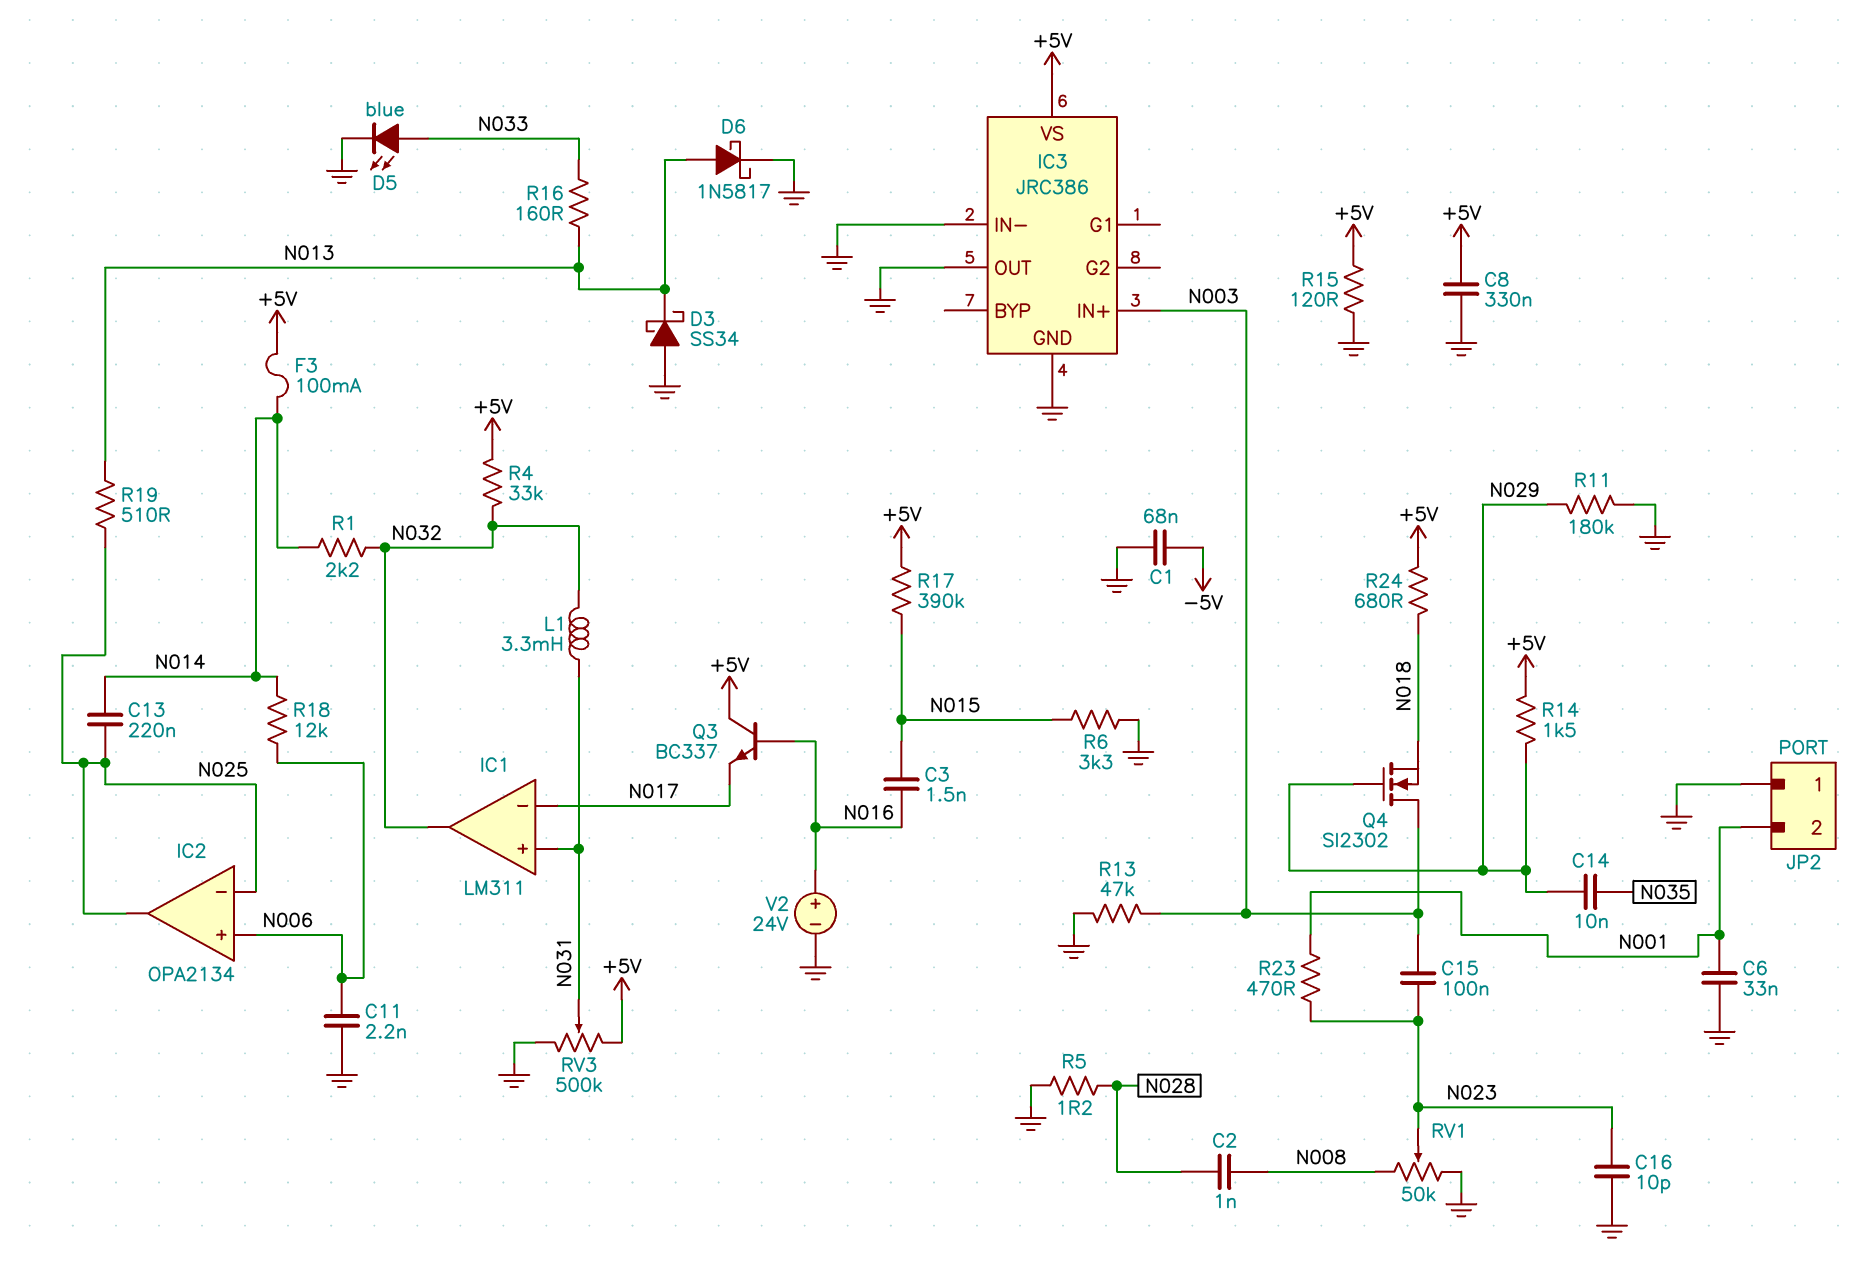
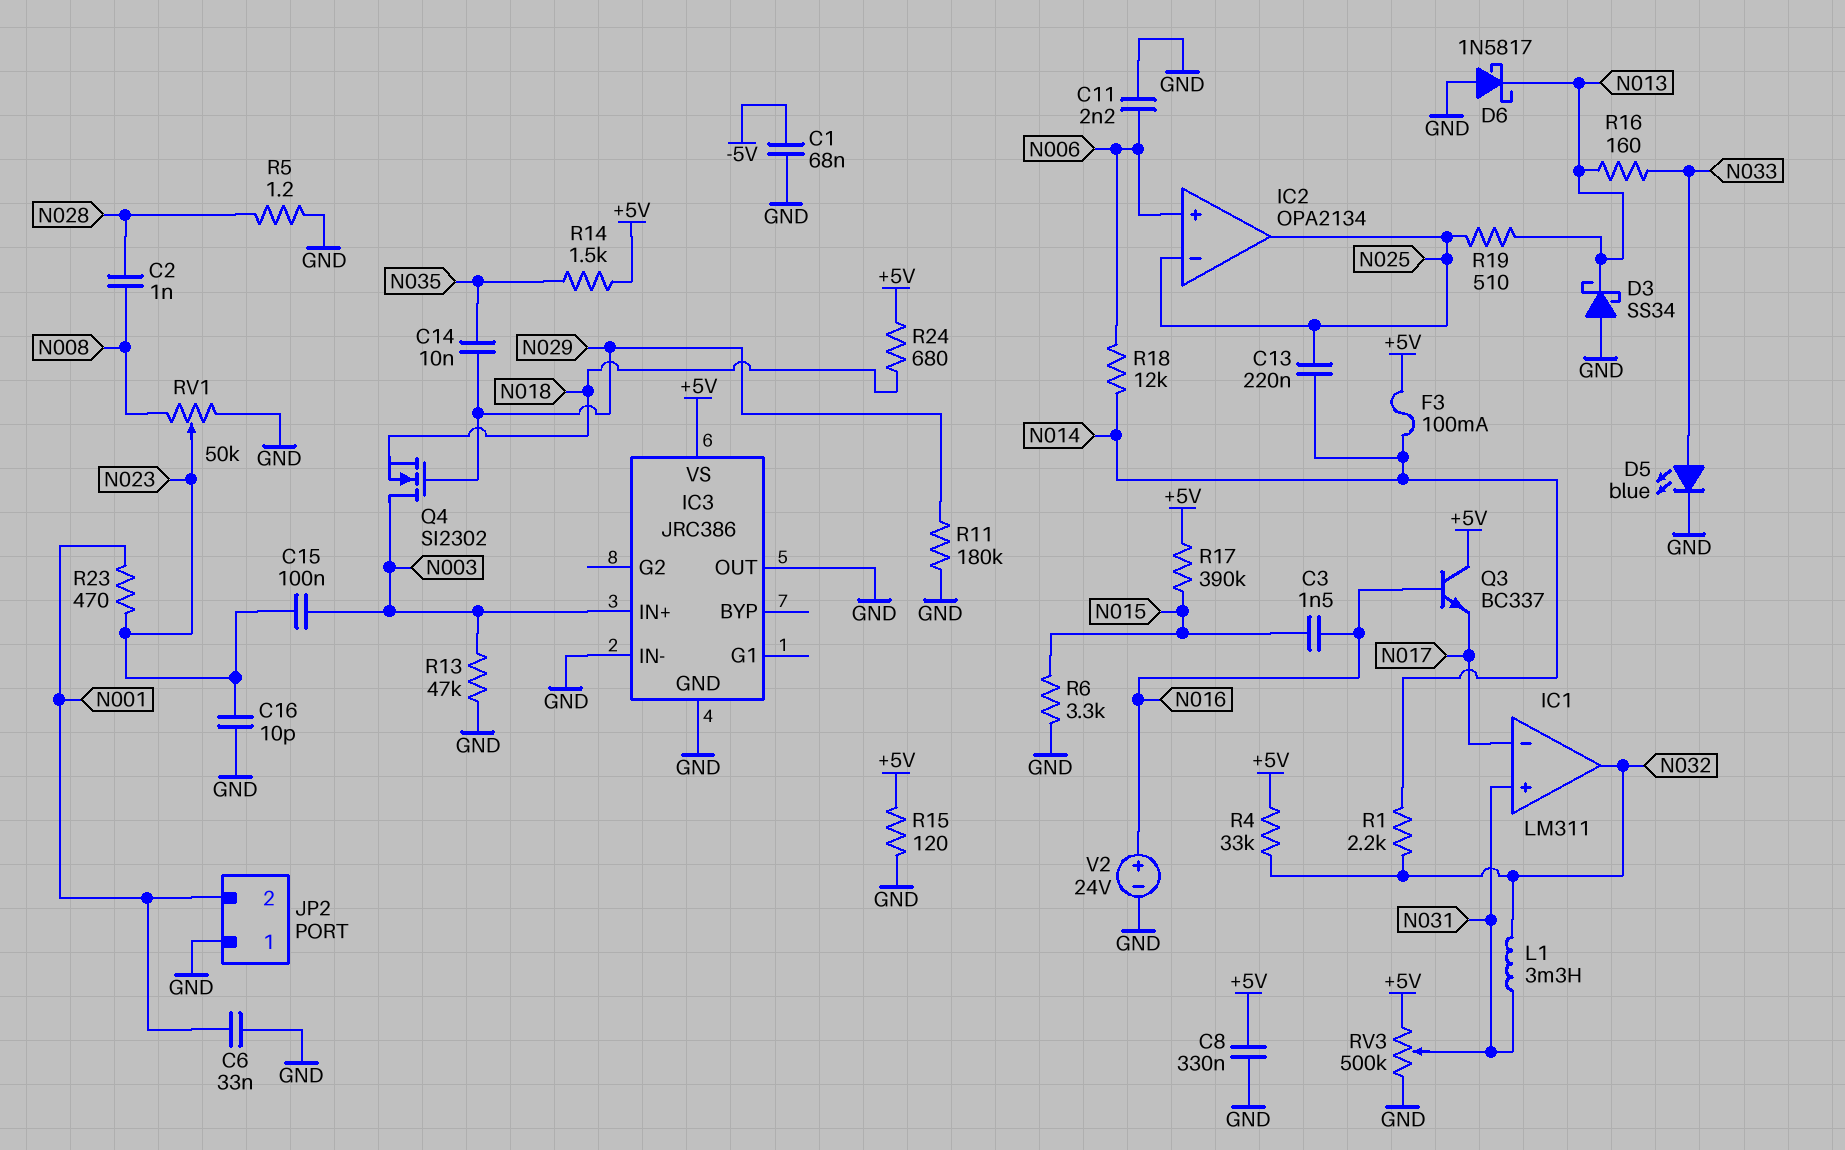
D6: schottky 1N5817 (A N013, K GND) -> schottky 1N5817 (A GND, K N013)
R14: 1.5k (+5V, N029) -> 1.5k (+5V, N035)

